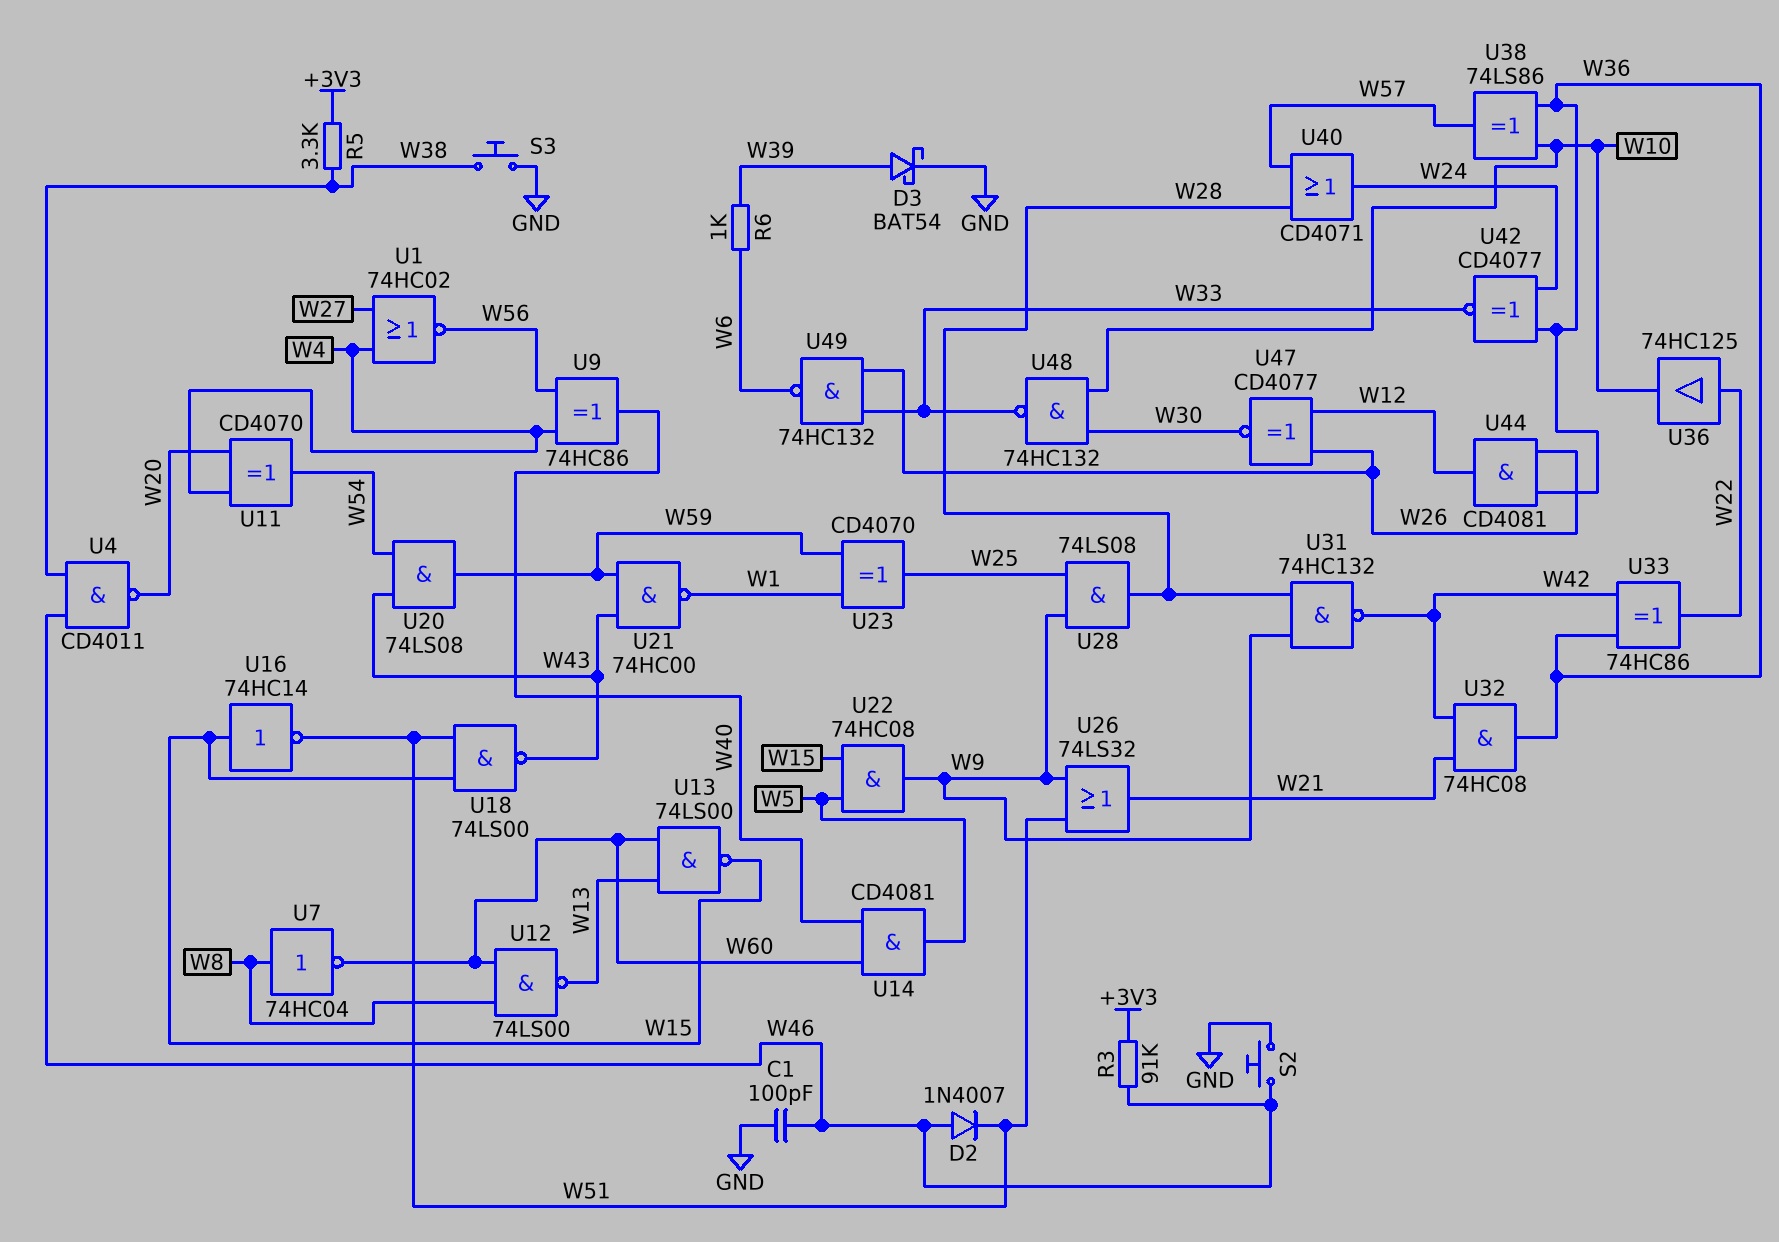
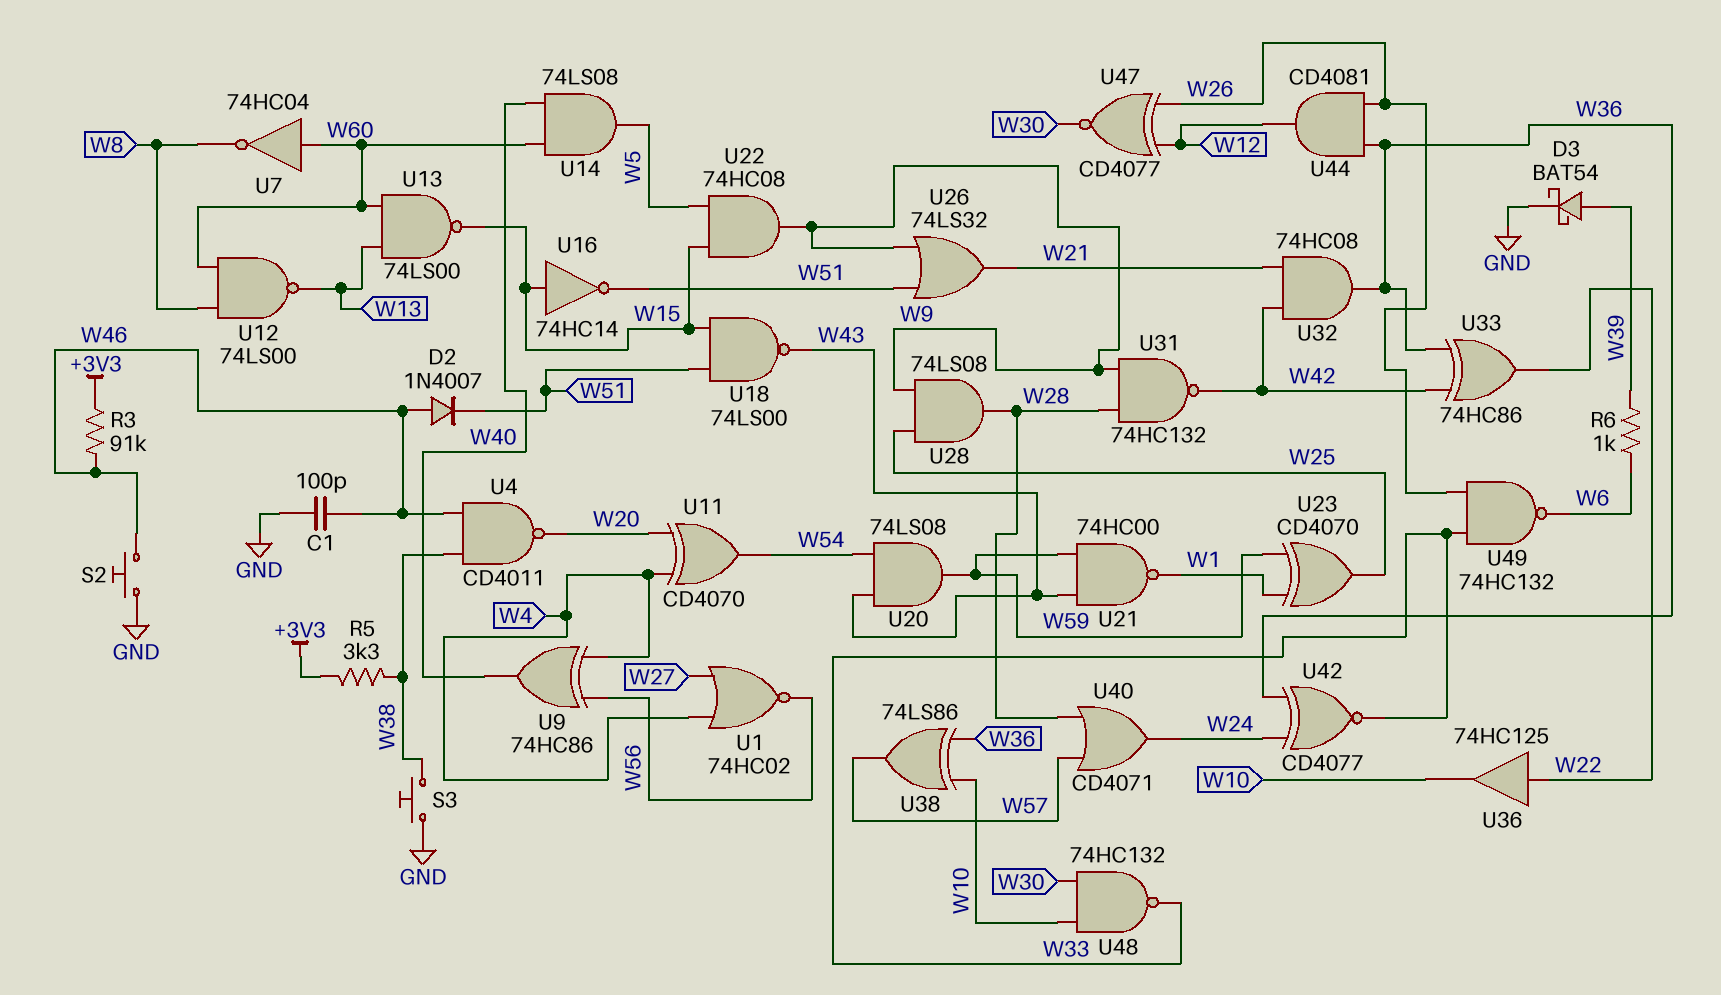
U7: NOT 74HC04 (in W8, out W60) -> NOT 74HC04 (in W60, out W8)
U14: AND CD4081 (in W40, in W60, out W5) -> AND 74LS08 (in W40, in W60, out W5)

